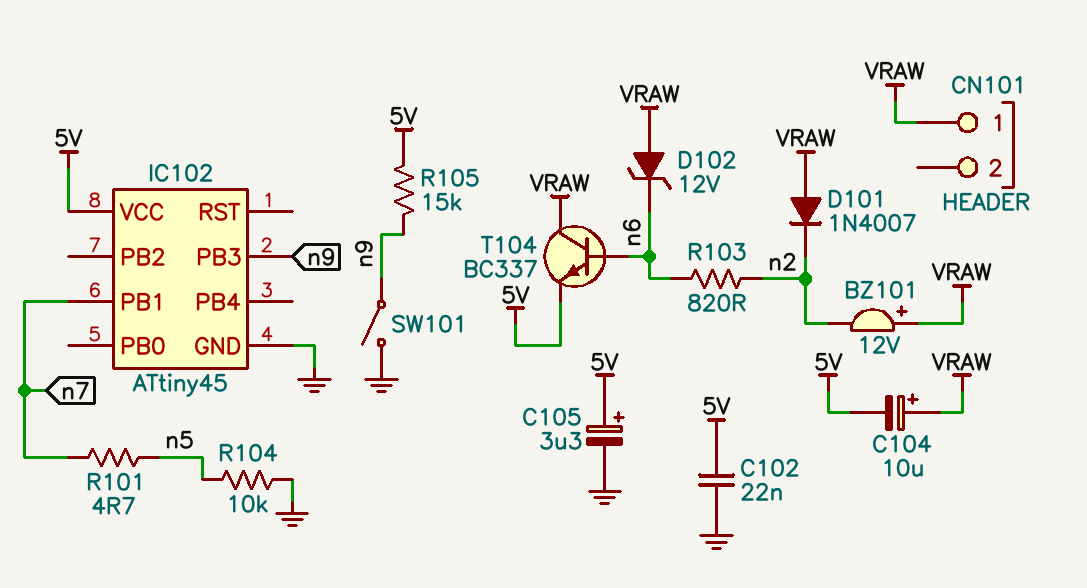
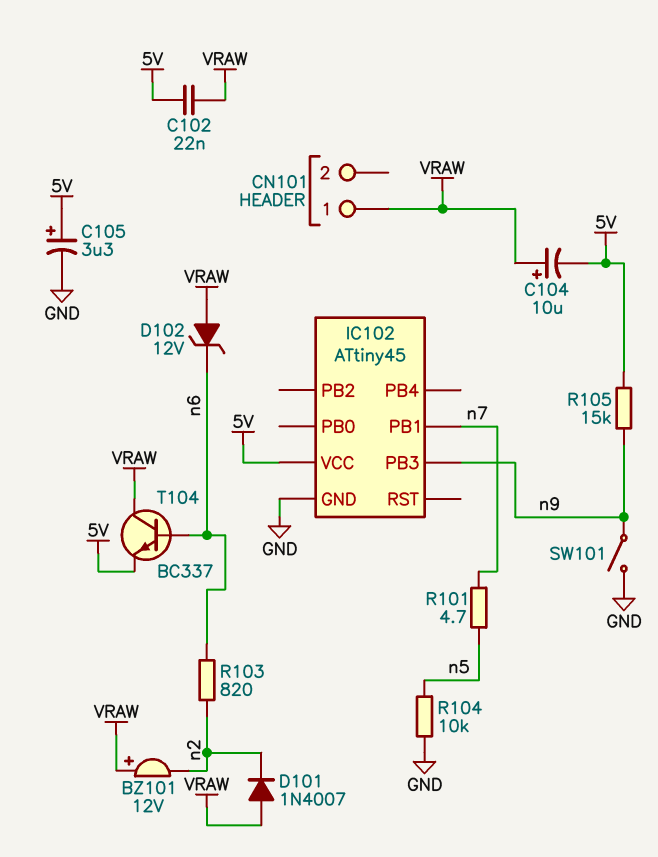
C102: 22nF (5V, GND) -> 22nF (5V, VRAW)

